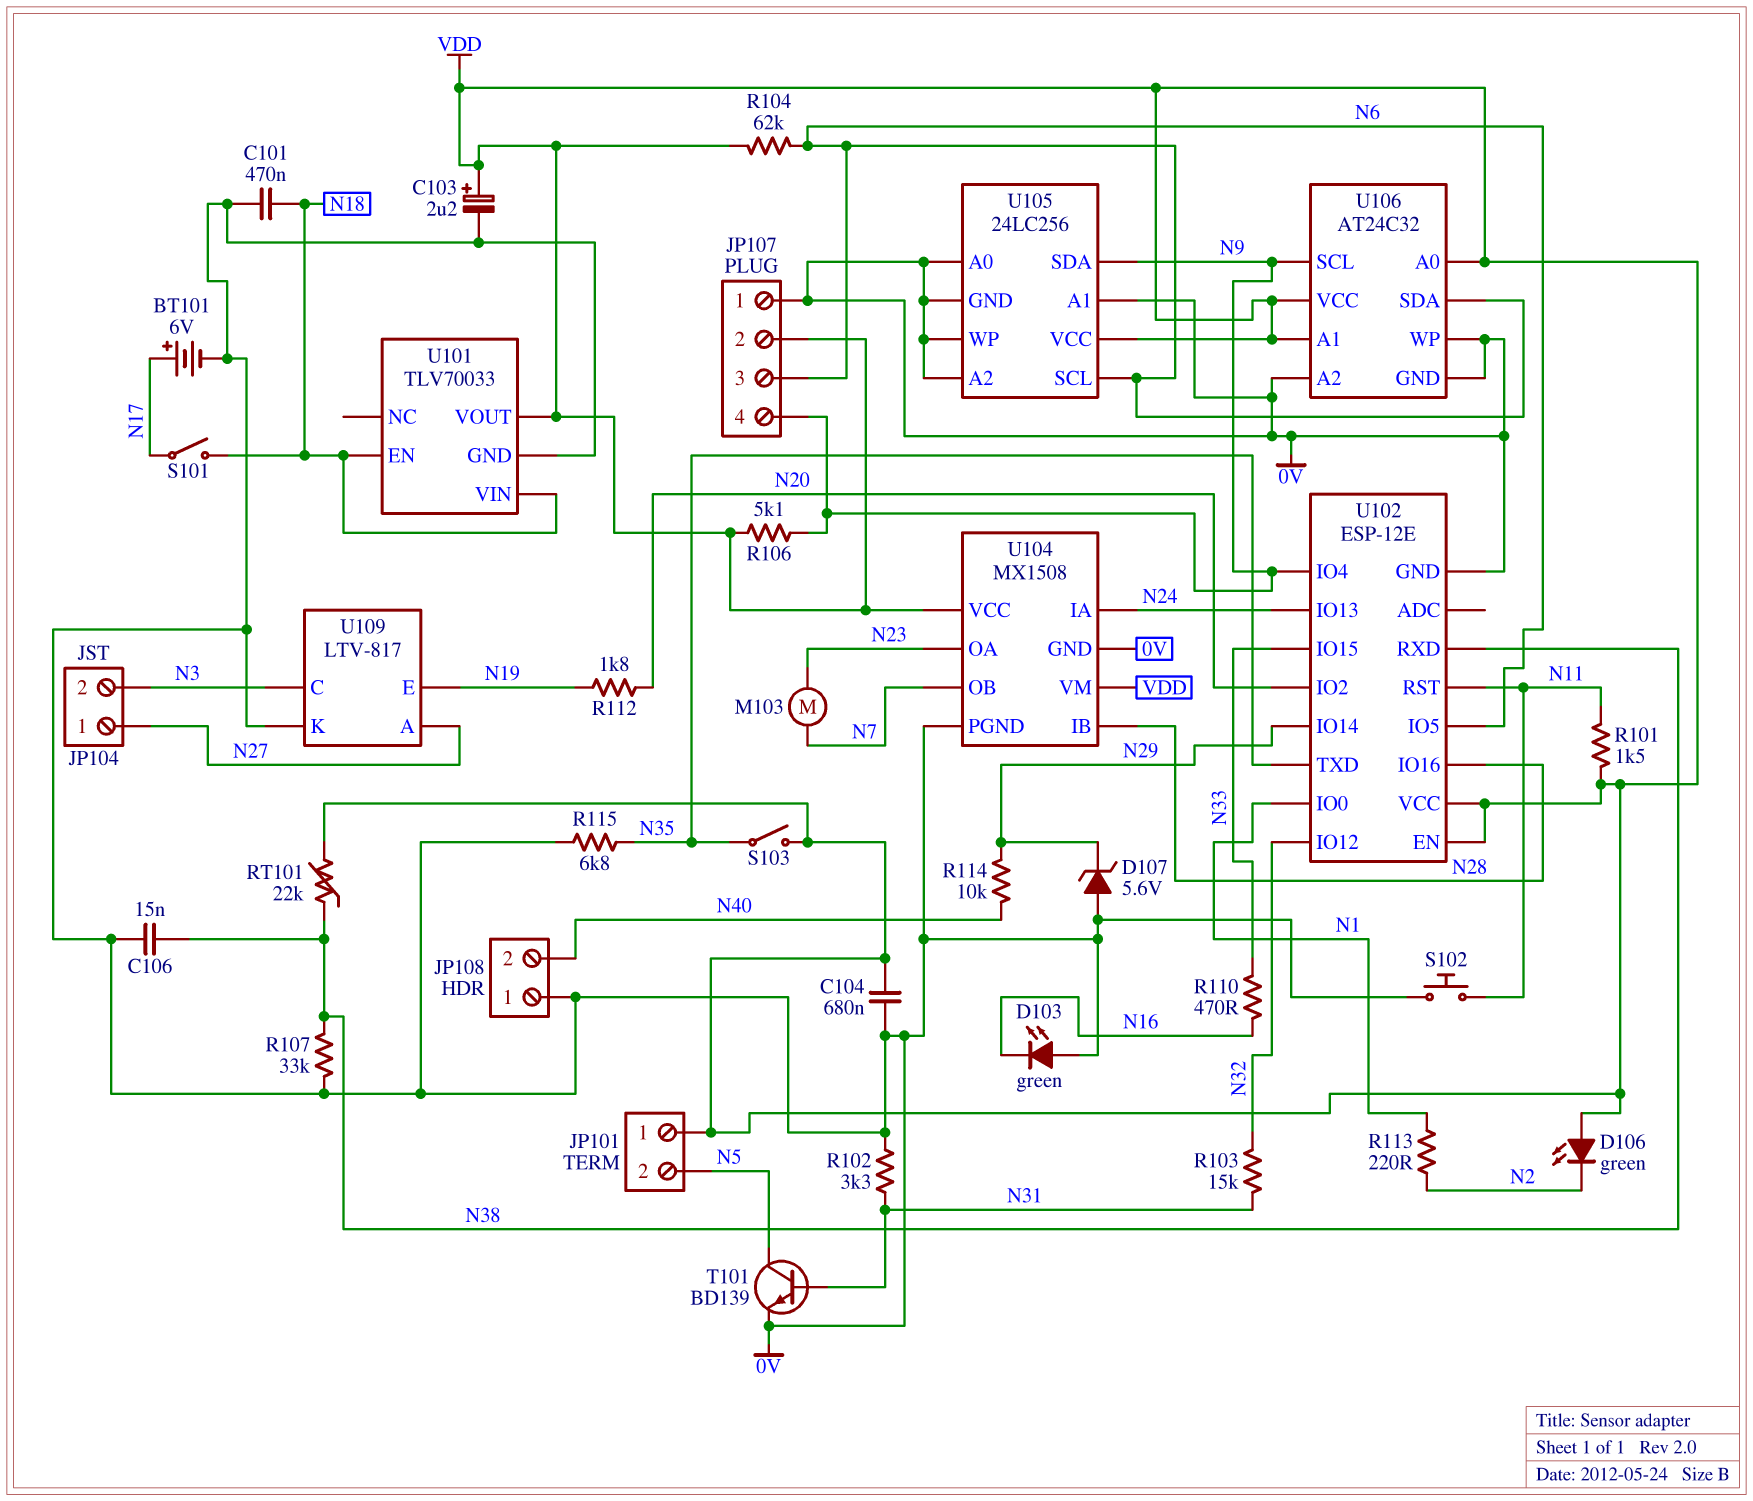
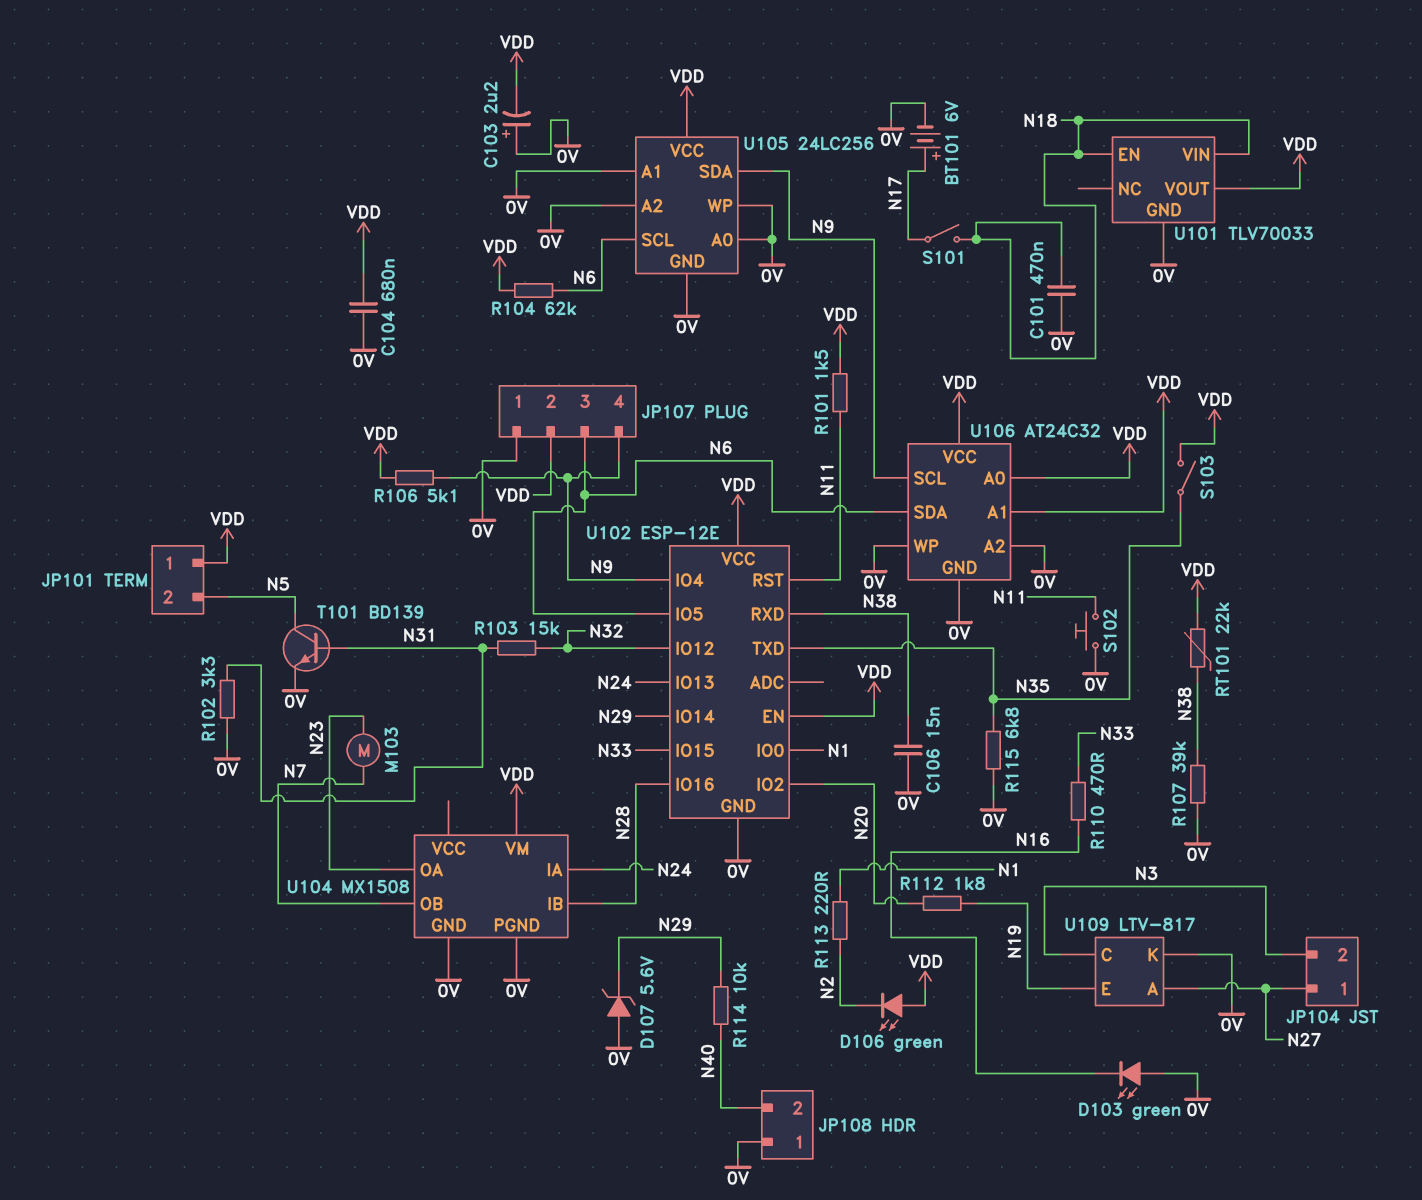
C103: 2.2uF (plus VDD, minus 0V) -> 2.2uF (plus 0V, minus VDD)
R107: 33k (0V, N38) -> 39k (0V, N38)
U104 pin VCC: VDD -> none

